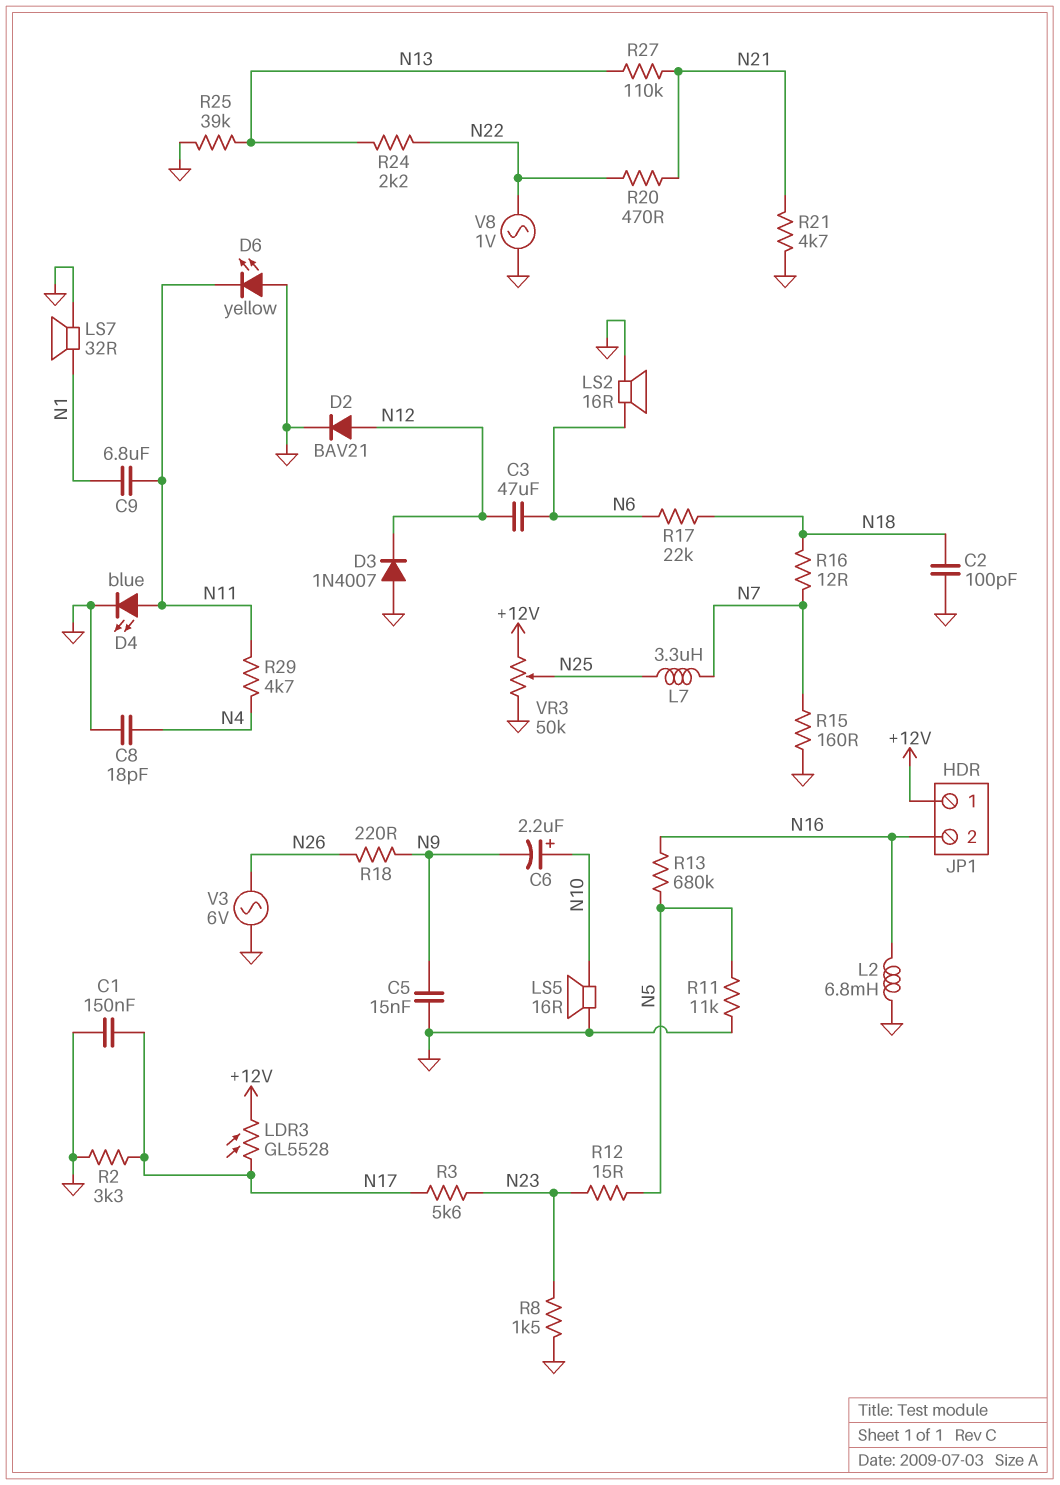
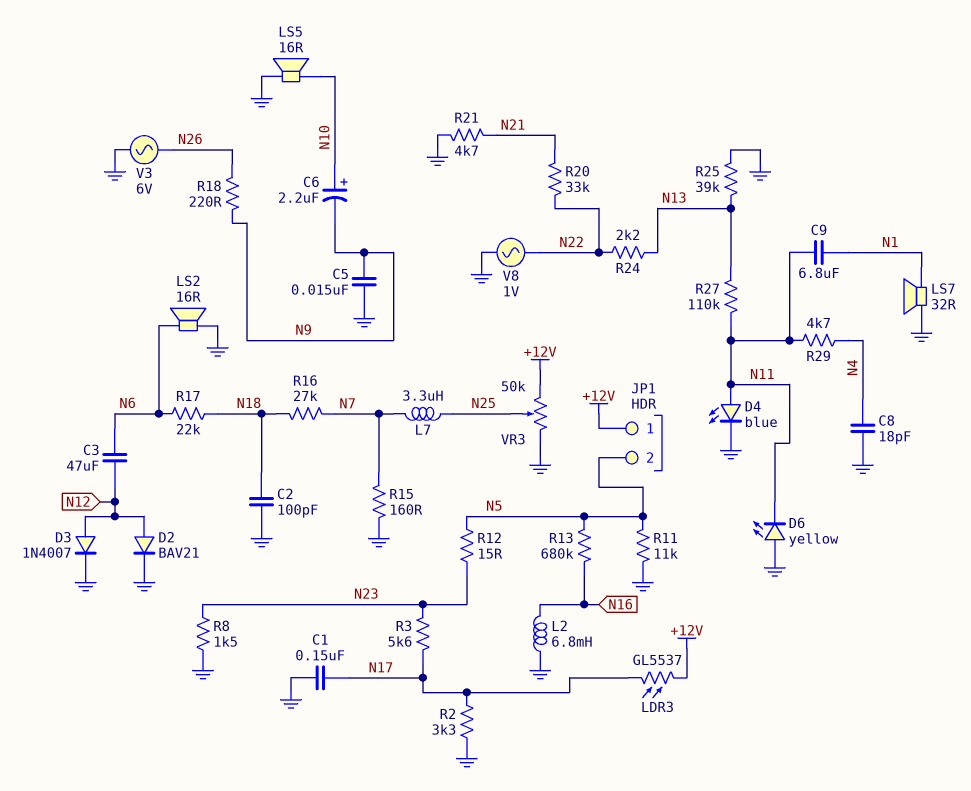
D3: diode 1N4007 (A GND, K N12) -> diode 1N4007 (A N12, K GND)
JP1 pin 2: N16 -> N5
LDR3: GL5528 (+12V, N17) -> GL5537 (+12V, N17)
R16: 12 (N7, N18) -> 27k (N7, N18)
R20: 470 (N21, N22) -> 33k (N21, N22)
R27: 110k (N13, N21) -> 110k (N11, N13)

